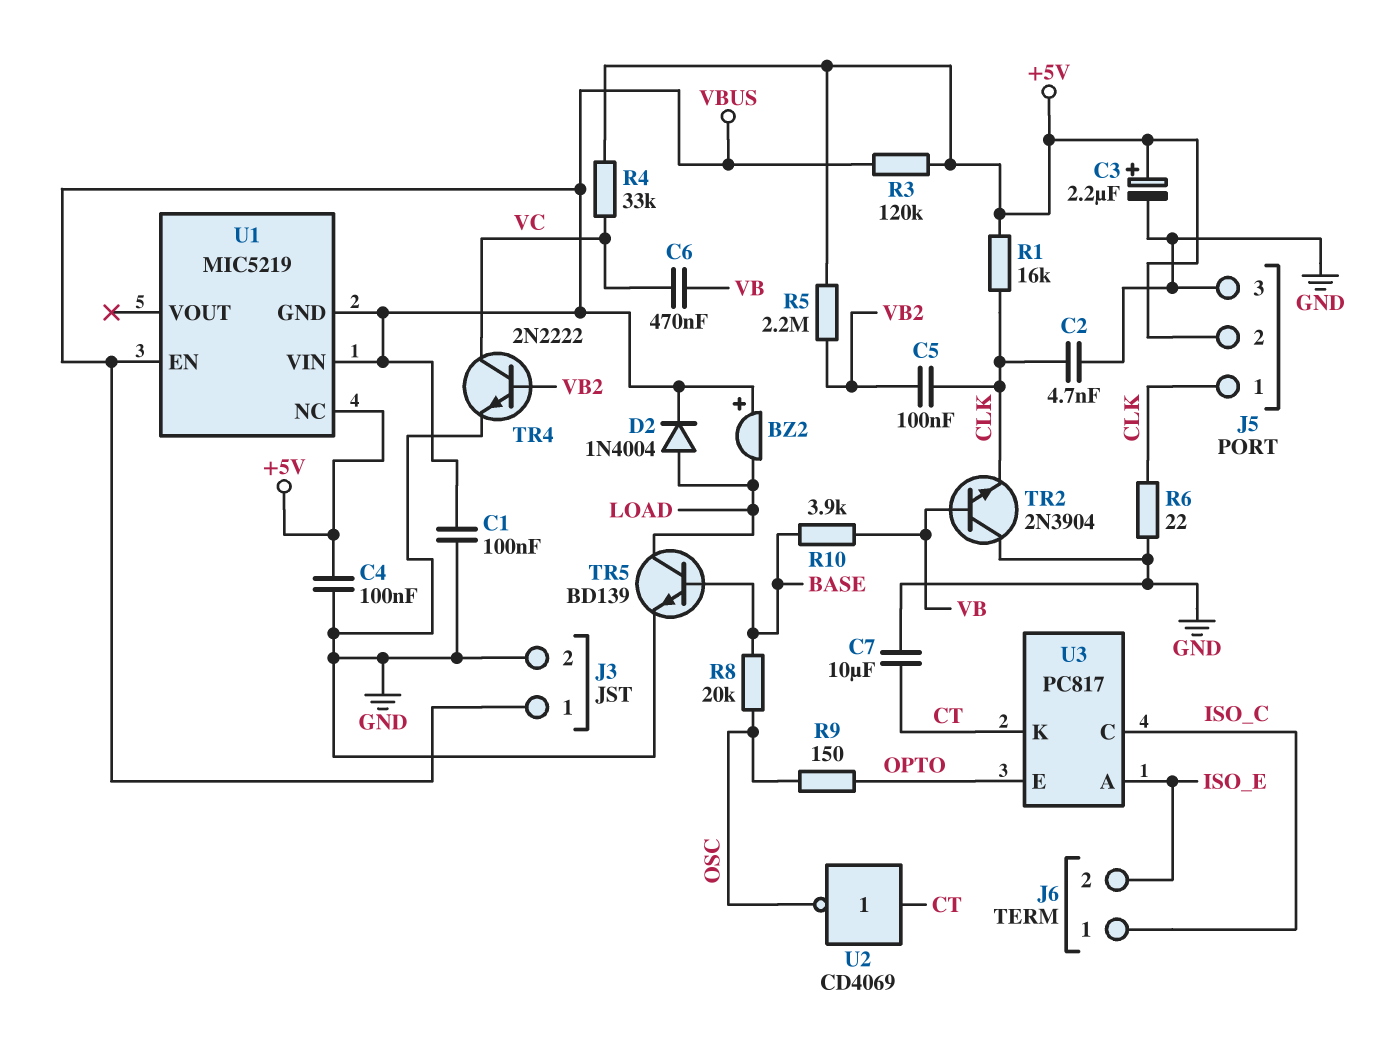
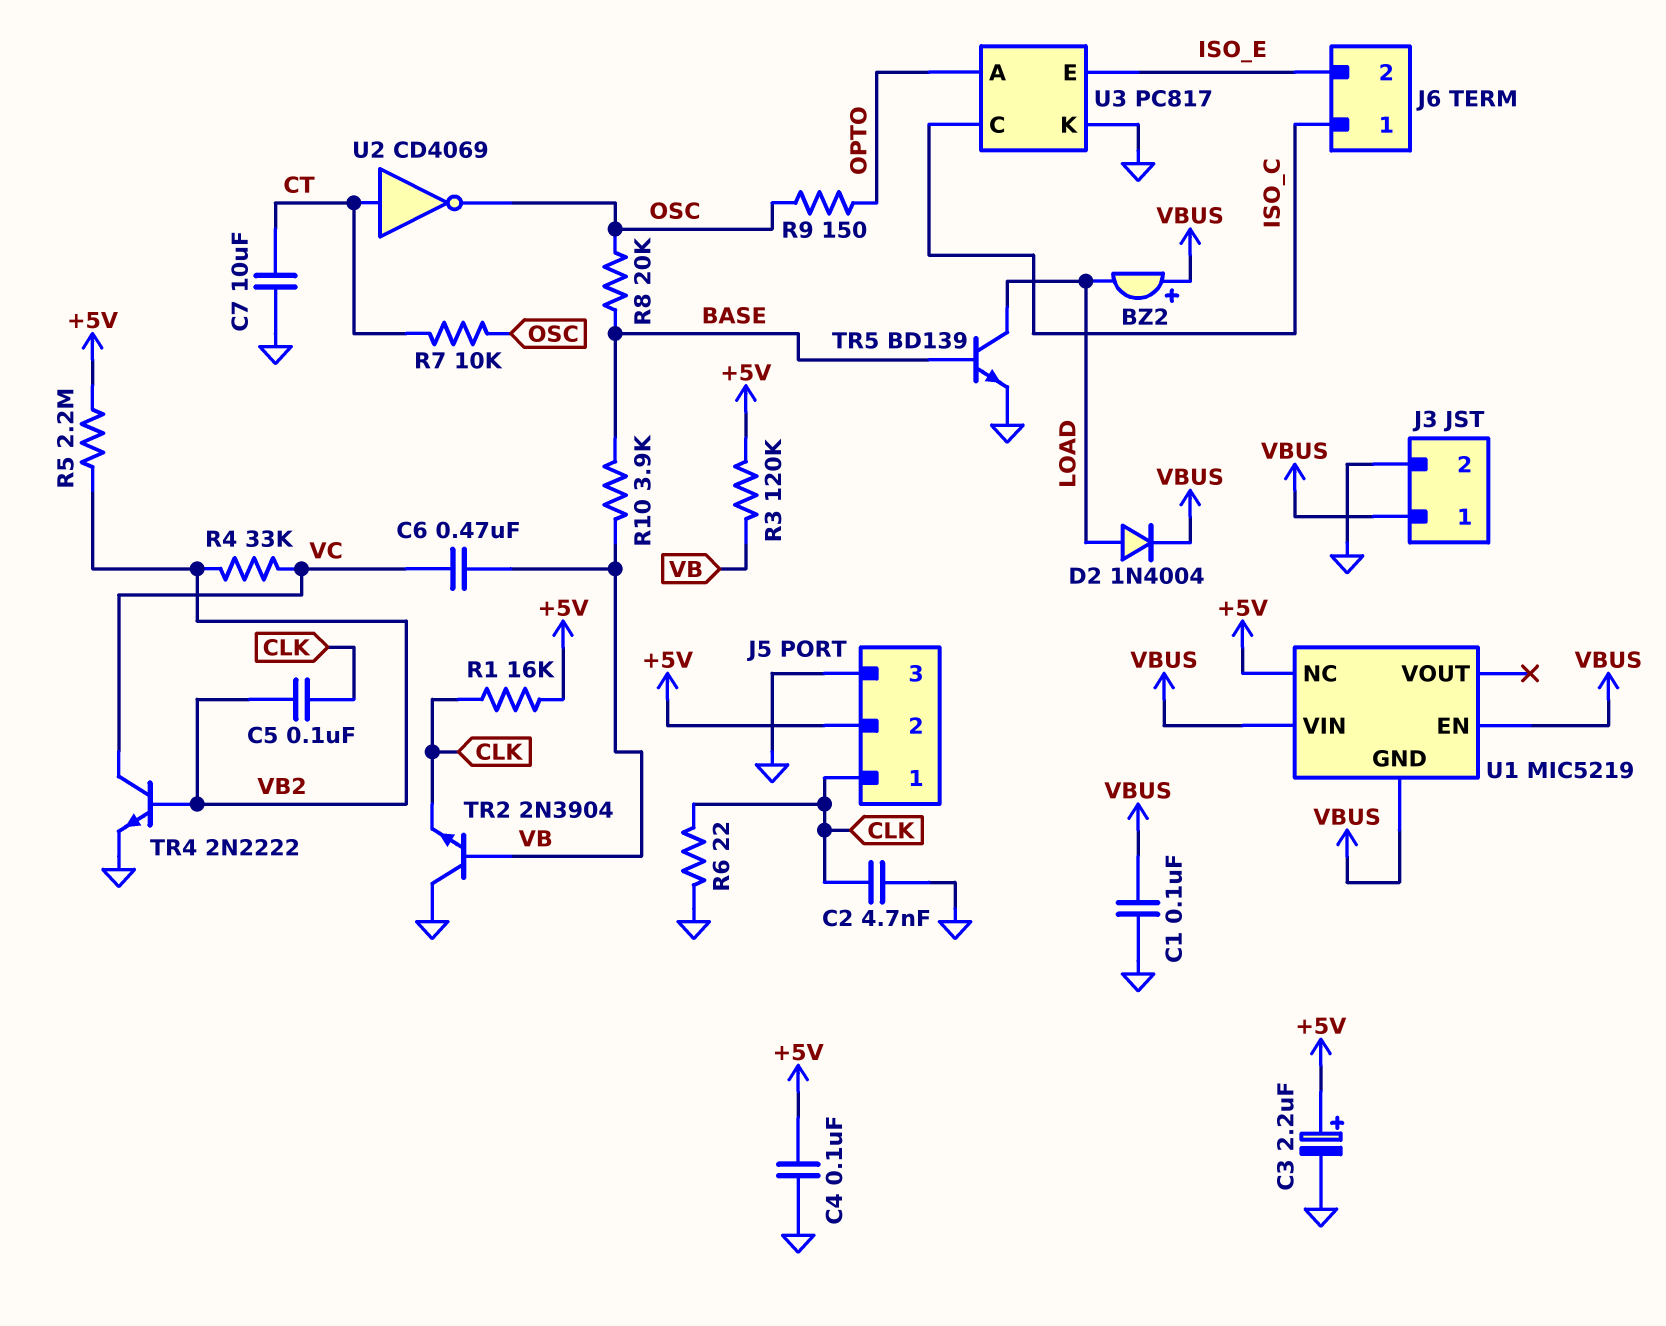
R3: 120k (+5V, VBUS) -> 120k (+5V, VB)
R4: 33k (+5V, VC) -> 33k (VB2, VC)
R7: none -> 10k (CT, OSC)
U3 pin A: ISO_E -> OPTO
U3 pin E: OPTO -> ISO_E
U3 pin K: CT -> GND

